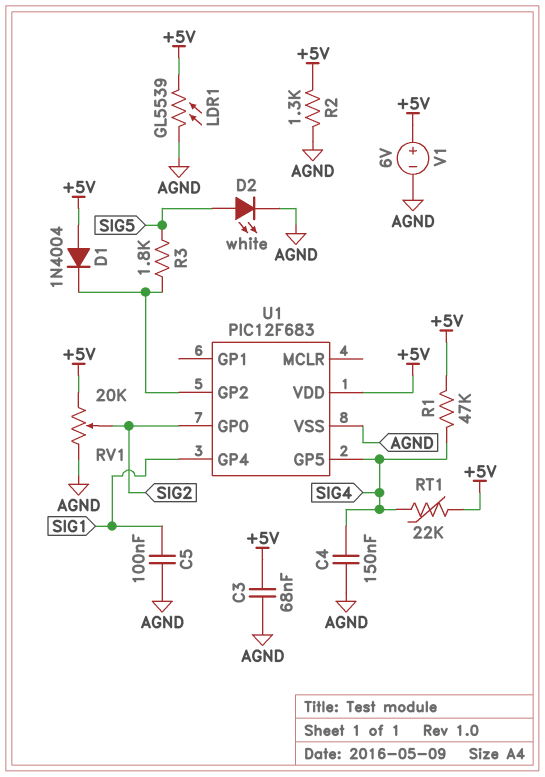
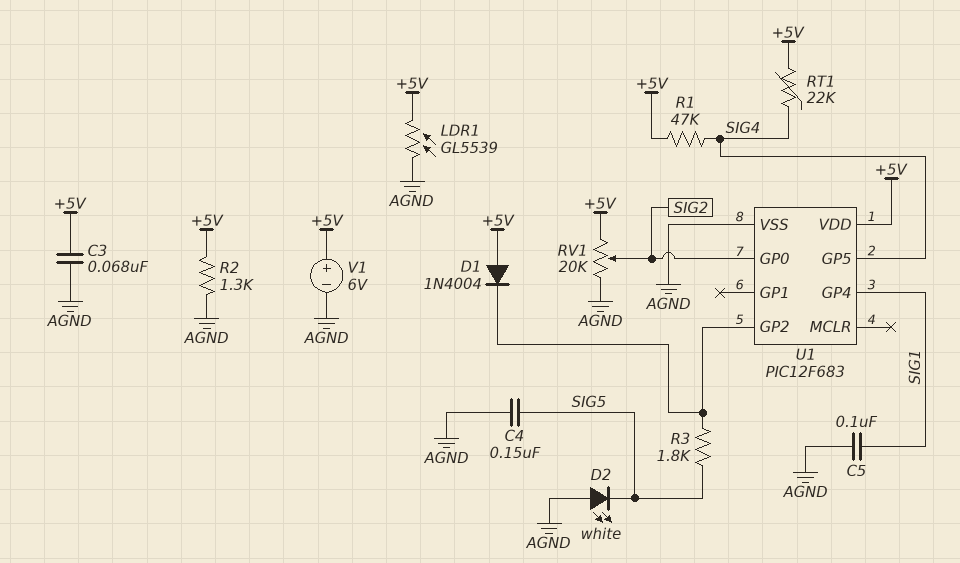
C4: 150nF (AGND, SIG4) -> 150nF (AGND, SIG5)
D2: LED white (A SIG5, K AGND) -> LED white (A AGND, K SIG5)

